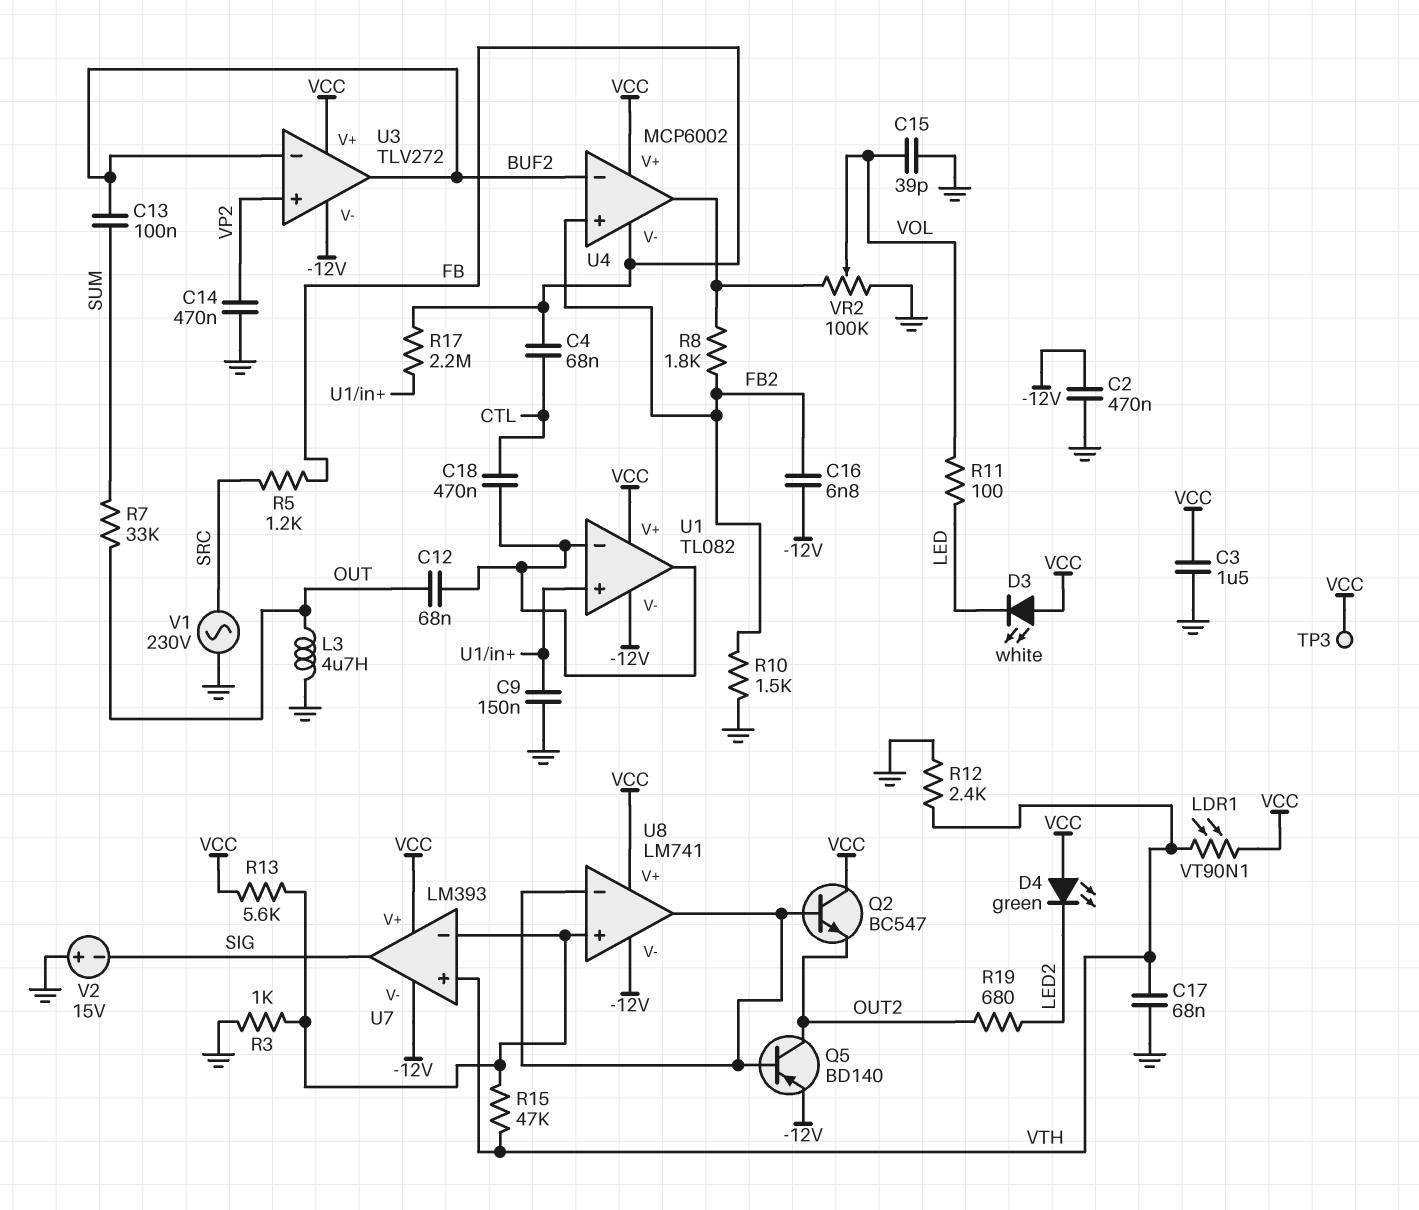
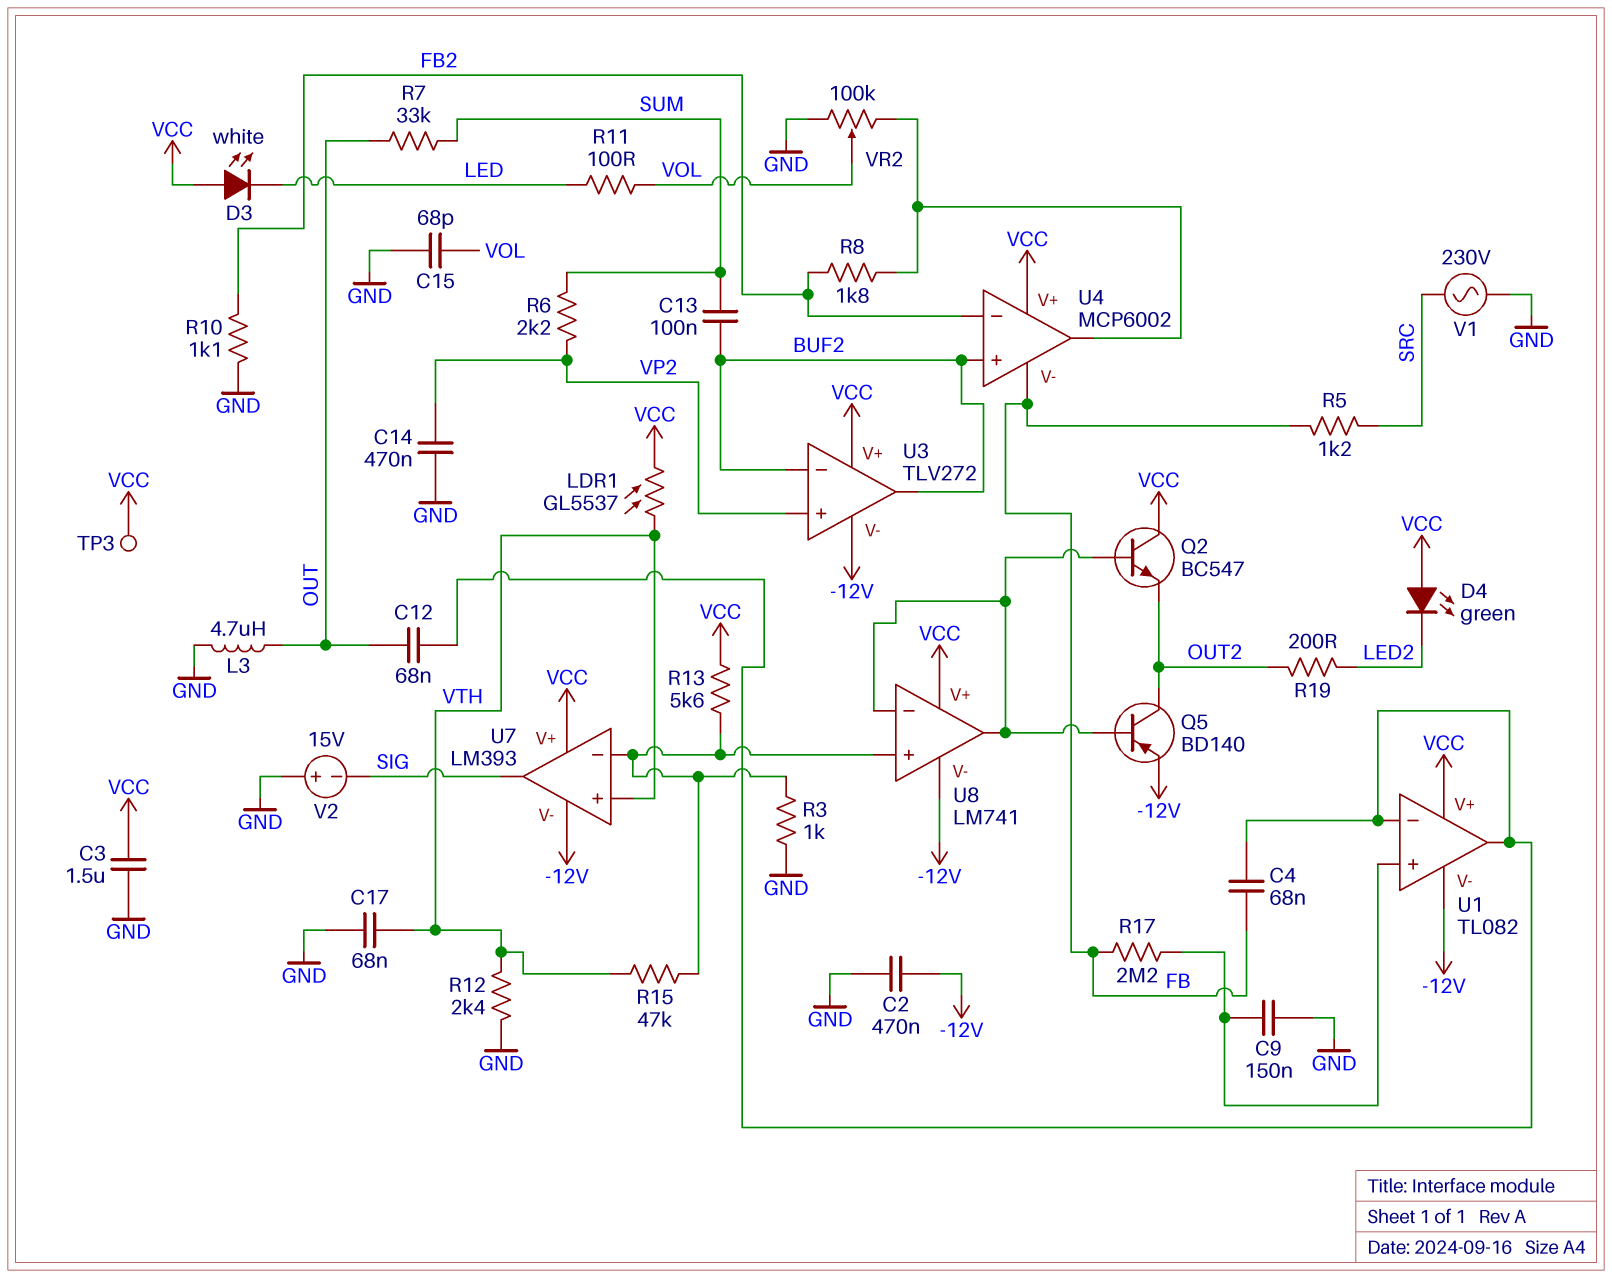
C4: 68nF (CTL, FB) -> 68nF (FB, U1/in-)
C15: 39pF (GND, VOL) -> 68pF (GND, VOL)
C16: 6.8nF (-12V, FB2) -> none
C18: 470nF (CTL, U1/in-) -> none
LDR1: VT90N1 (VCC, VTH) -> GL5537 (VCC, VTH)
R6: none -> 2.2k (SUM, VP2)
R10: 1.5k (FB2, GND) -> 1.1k (FB2, GND)
R19: 680 (LED2, OUT2) -> 200 (LED2, OUT2)
U4 pin in+: FB2 -> BUF2
U4 pin in-: BUF2 -> FB2

